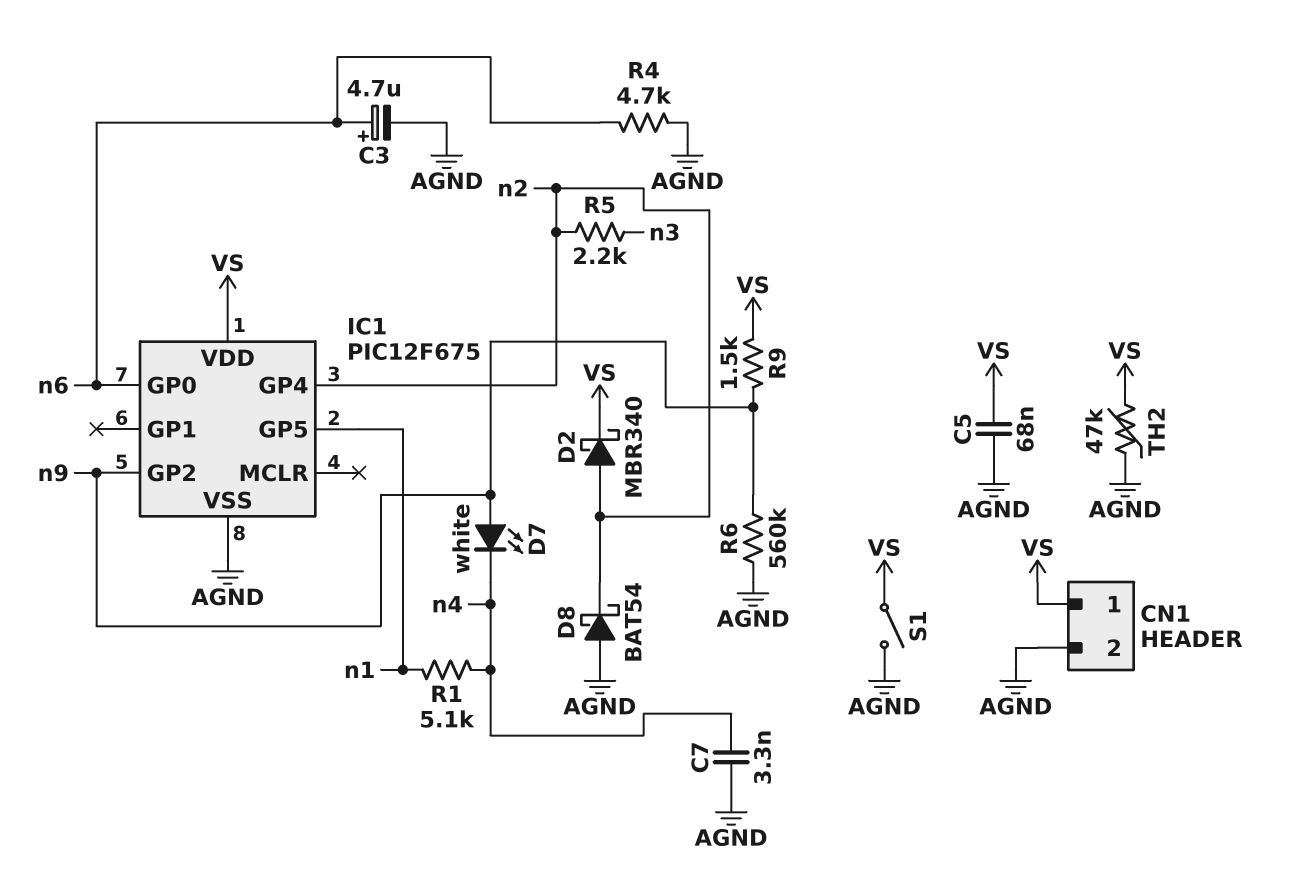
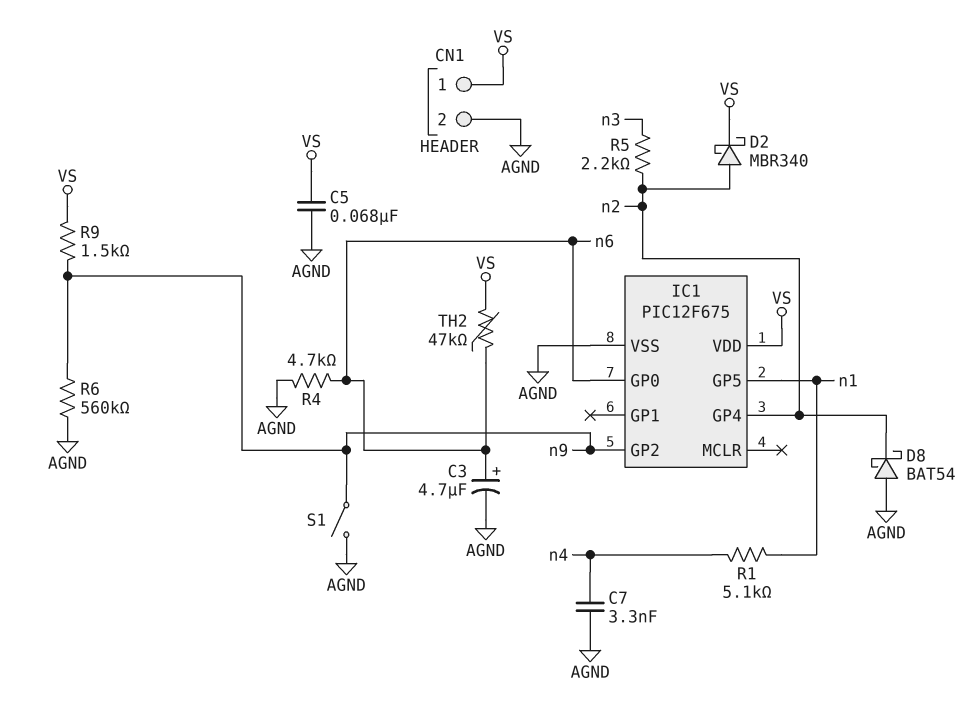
D7: LED white (A n9, K n4) -> none
S1: switch (AGND, VS) -> switch (AGND, n9)
TH2: 47k (AGND, VS) -> 47k (VS, n6)

